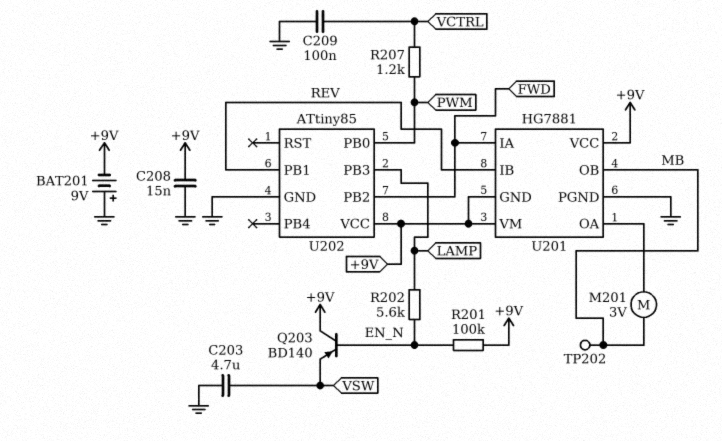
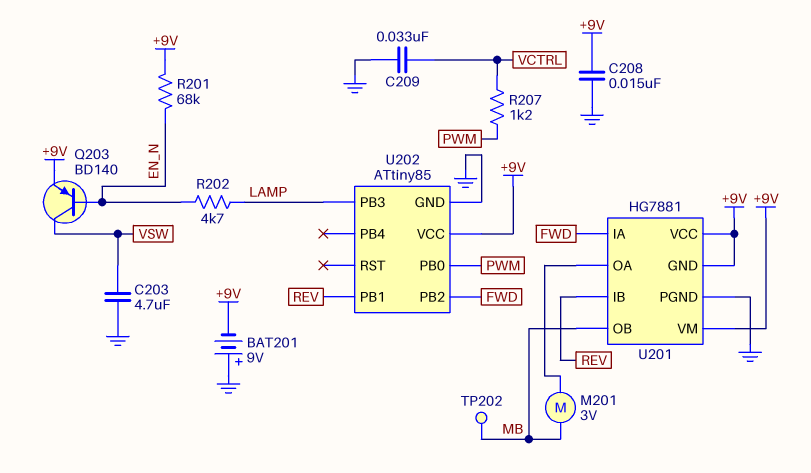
C209: 100nF (GND, VCTRL) -> 33nF (GND, VCTRL)
Q203: PNP BD140 (B EN_N, C +9V, E VSW) -> PNP BD140 (B EN_N, C VSW, E +9V)
R201: 100k (+9V, EN_N) -> 68k (+9V, EN_N)
R202: 5.6k (EN_N, LAMP) -> 4.7k (EN_N, LAMP)

